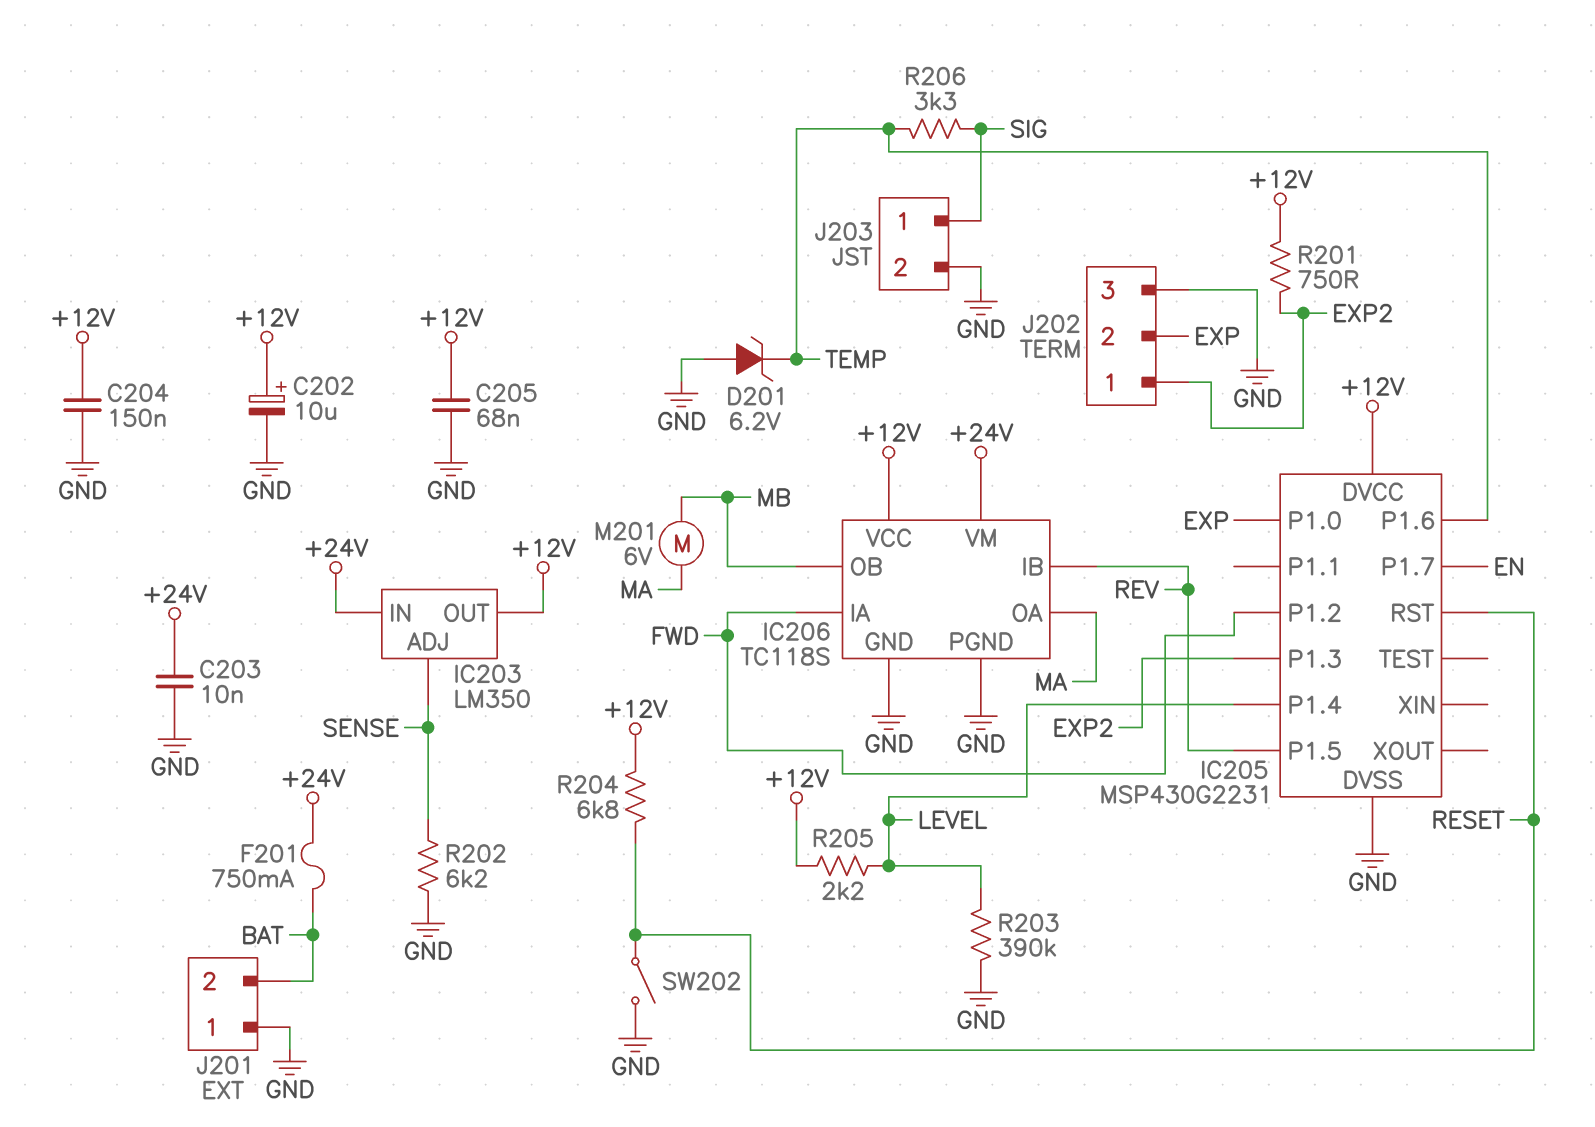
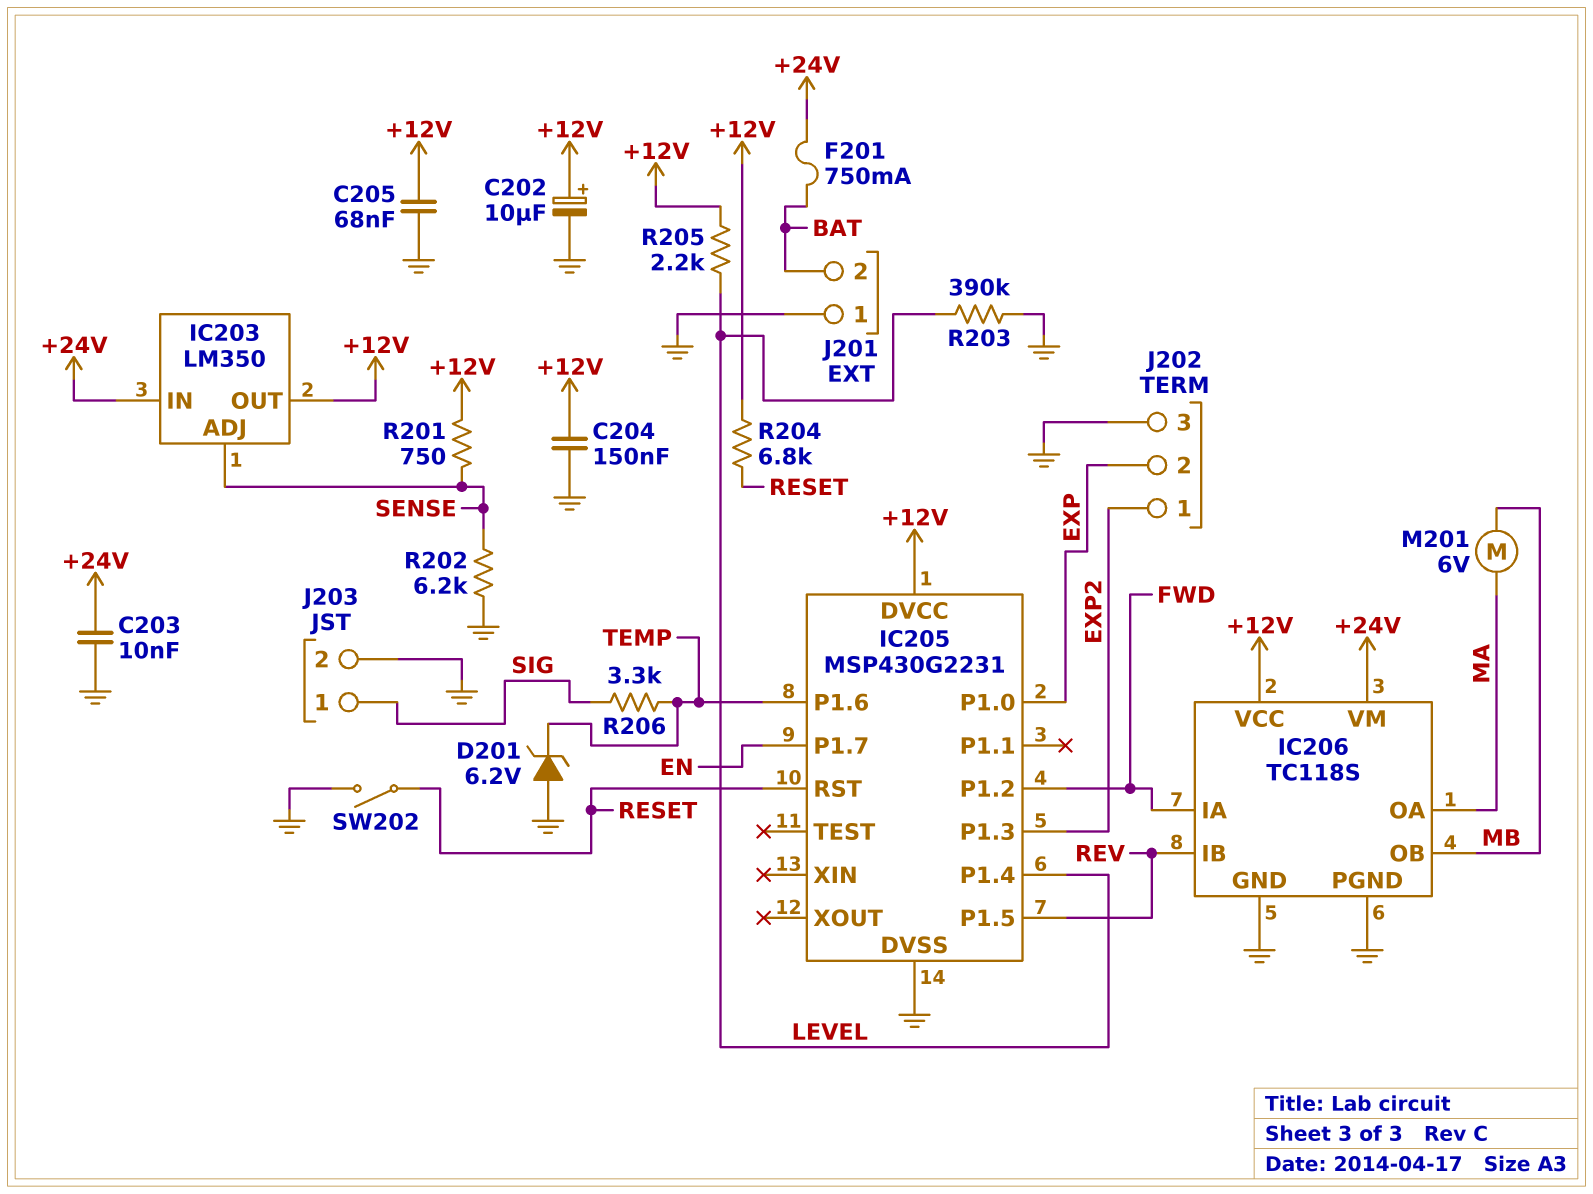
R201: 750 (+12V, EXP2) -> 750 (+12V, SENSE)

